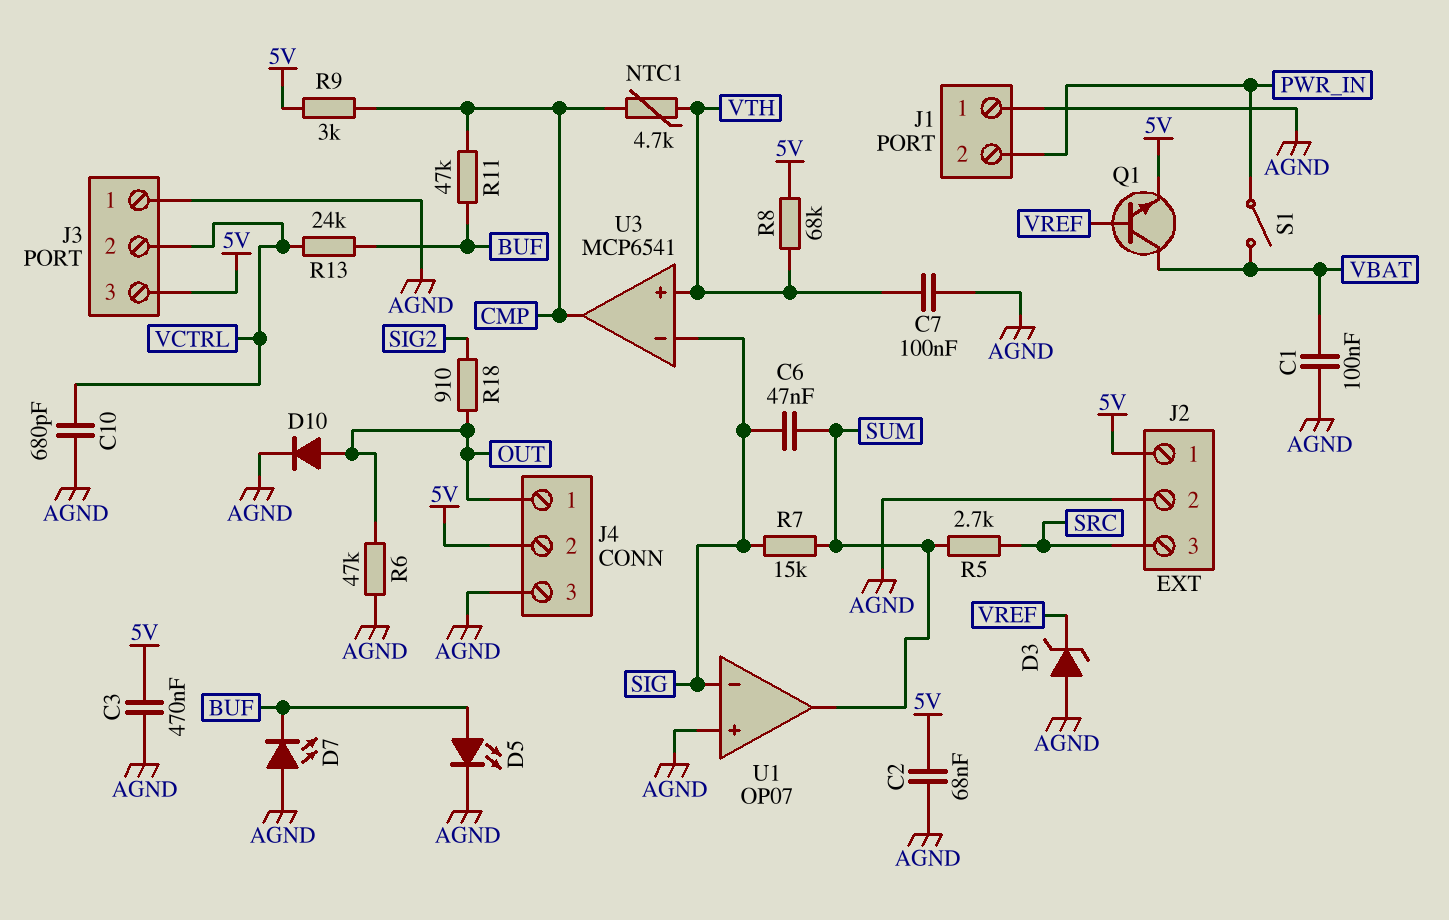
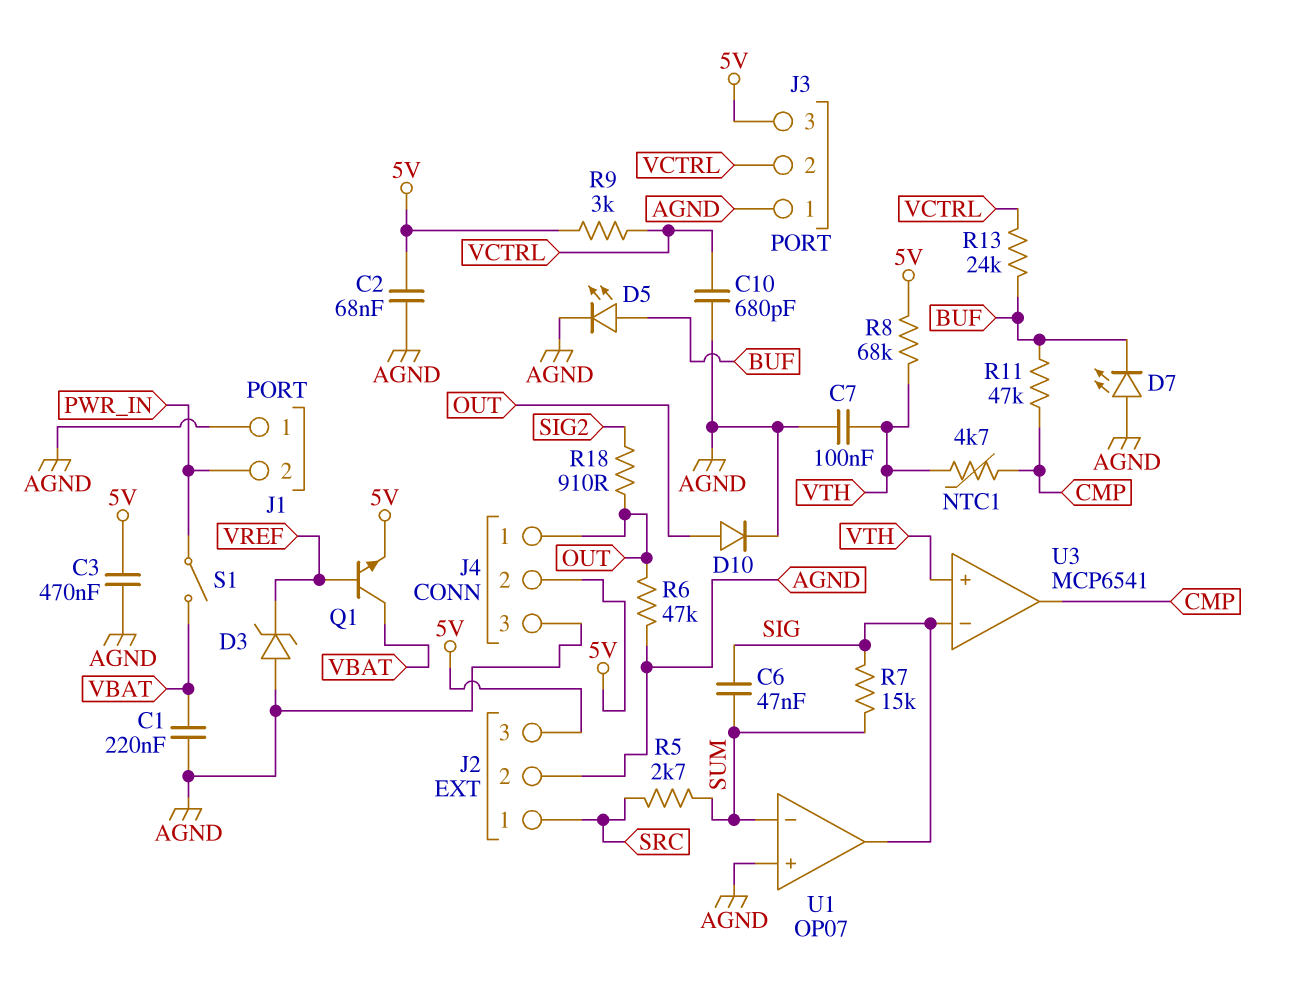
C1: 100nF (AGND, VBAT) -> 220nF (AGND, VBAT)
J2 pin 1: 5V -> SRC
J2 pin 3: SRC -> 5V
R9: 3k (5V, CMP) -> 3k (5V, VCTRL)
U1 pin in-: SIG -> SUM
U1 pin out: SUM -> SIG

